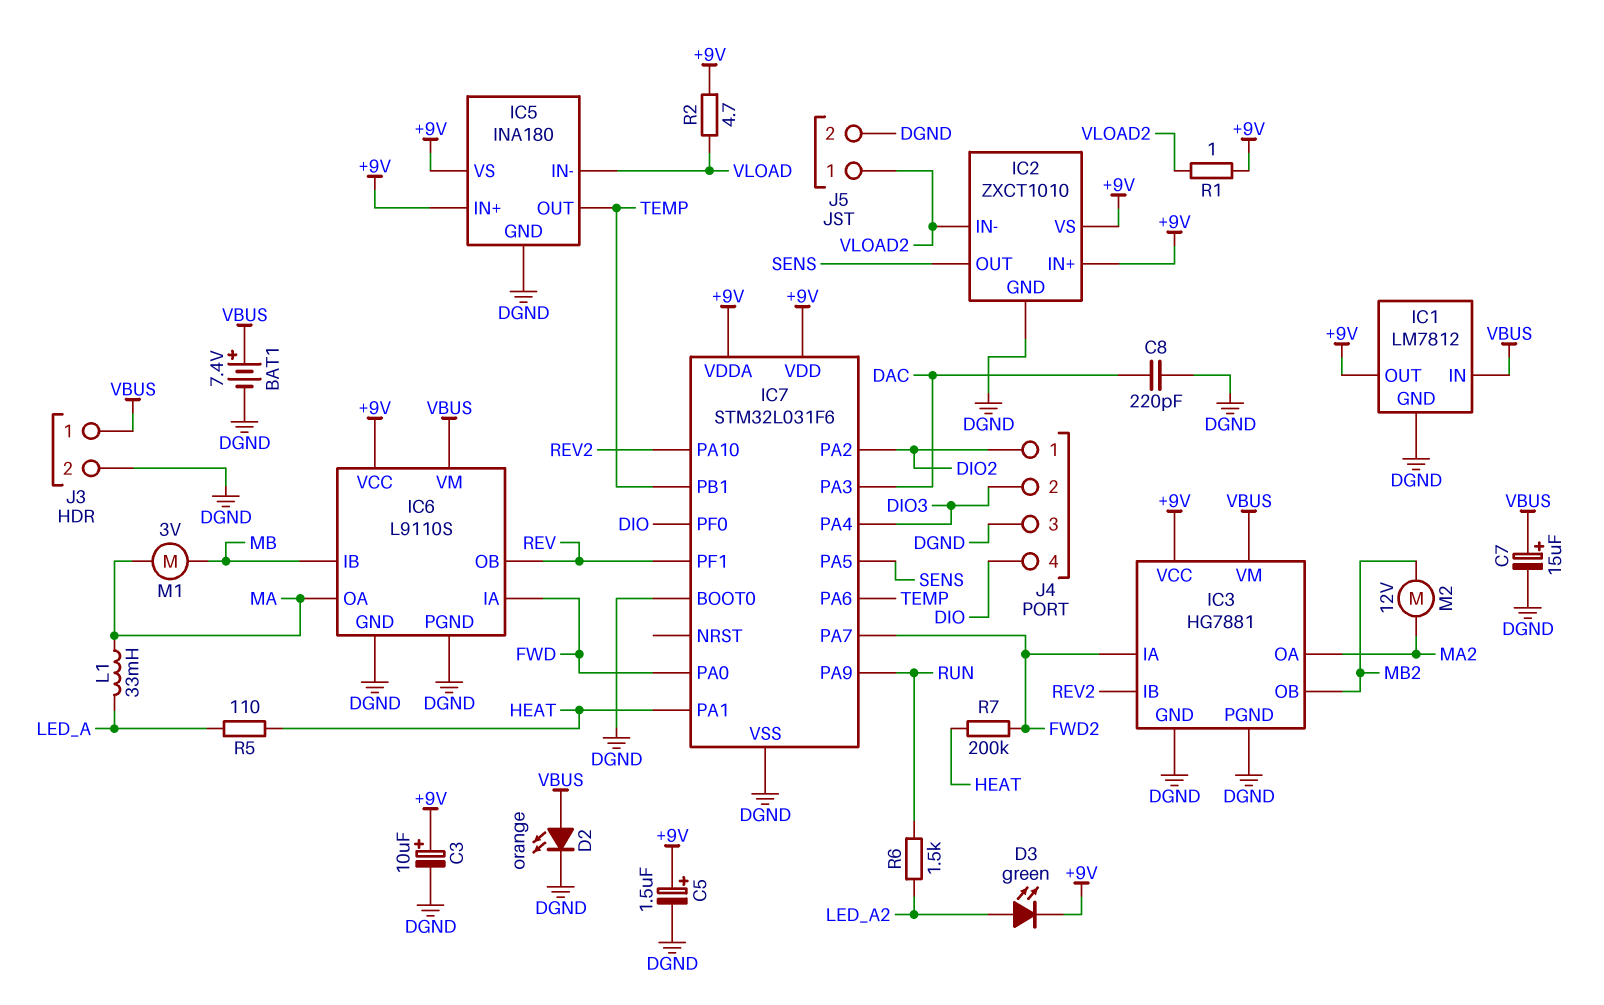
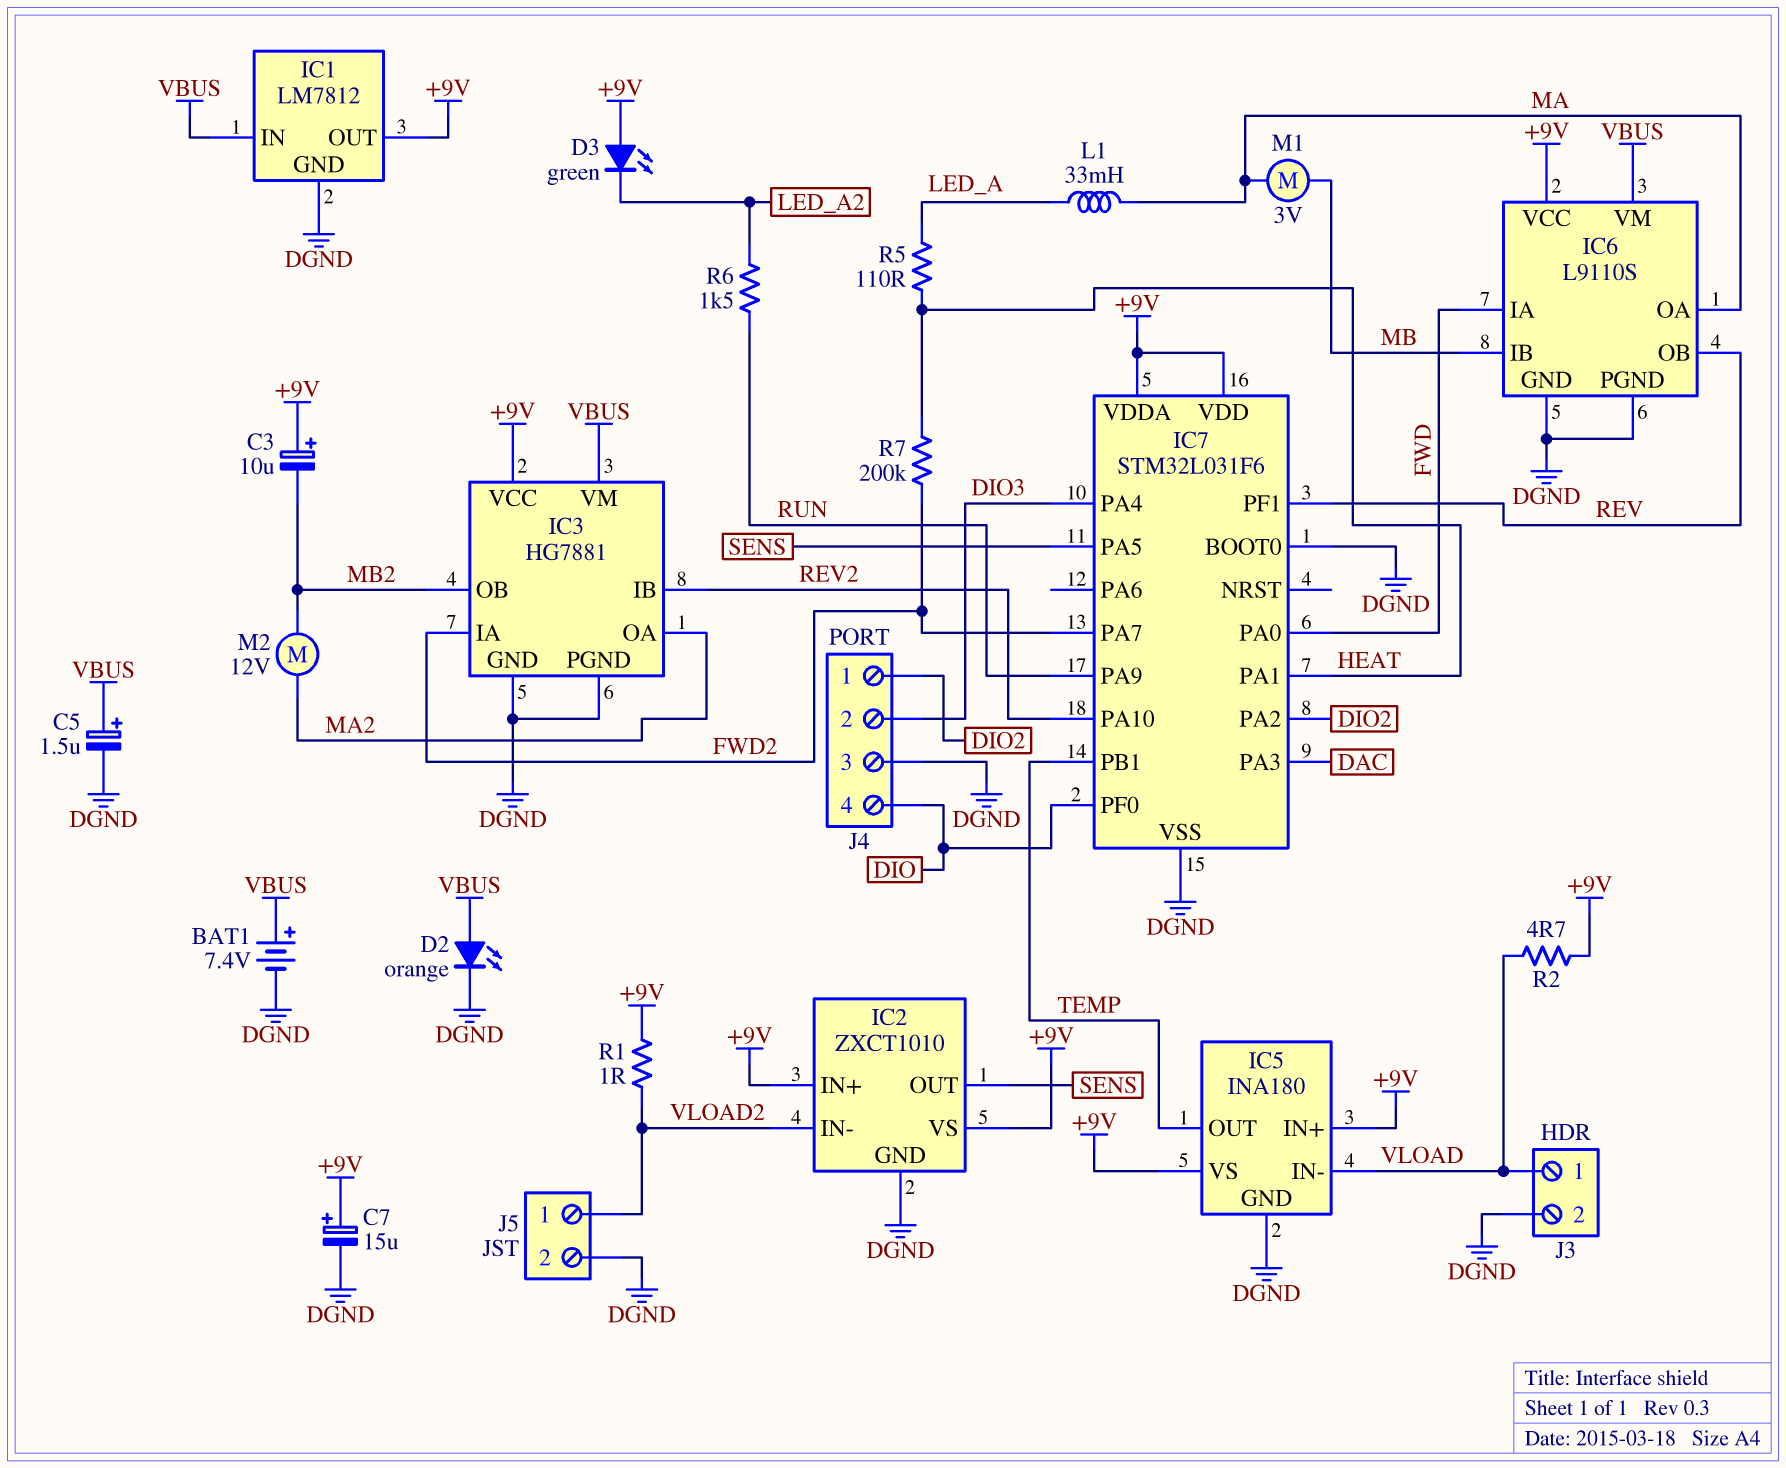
C3: 10uF (plus +9V, minus DGND) -> 10uF (plus +9V, minus MB2)
C5: 1.5uF (plus +9V, minus DGND) -> 1.5uF (plus VBUS, minus DGND)
C7: 15uF (plus VBUS, minus DGND) -> 15uF (plus +9V, minus DGND)
C8: 220pF (DAC, DGND) -> none
D3: LED green (A LED_A2, K +9V) -> LED green (A +9V, K LED_A2)
IC7 pin PA6: TEMP -> none
J3 pin 1: VBUS -> VLOAD

